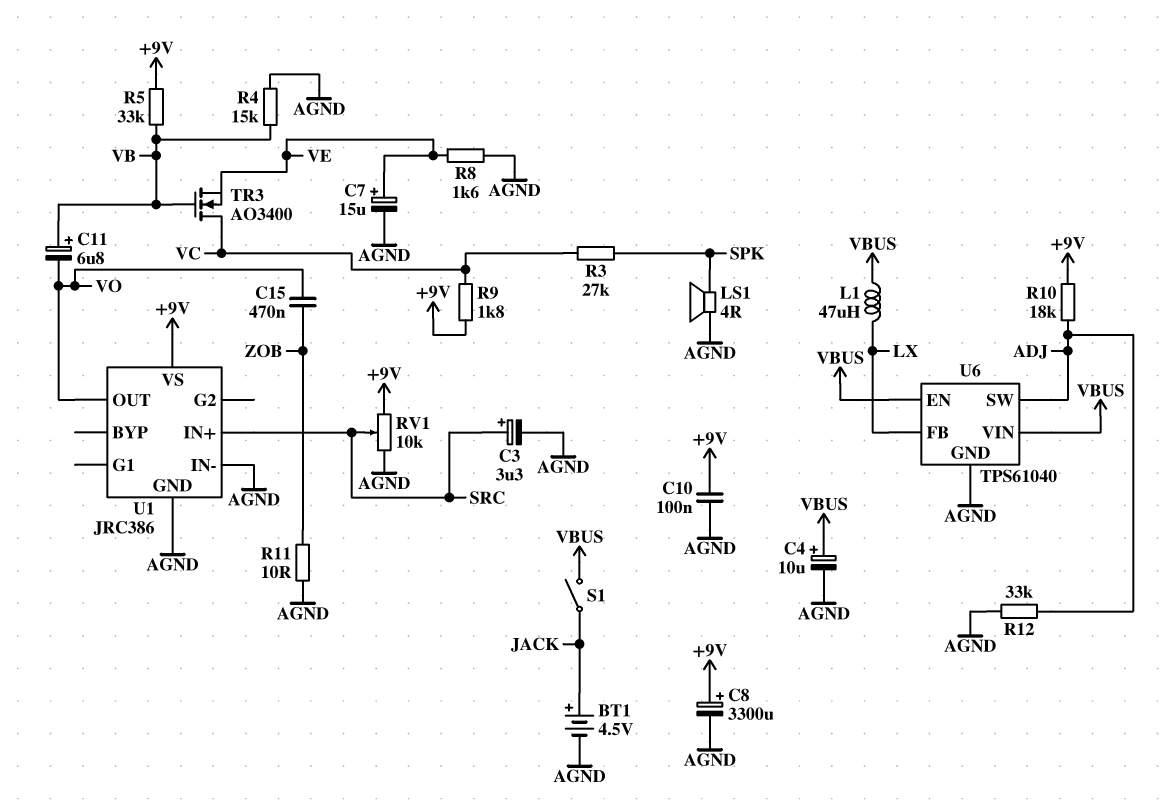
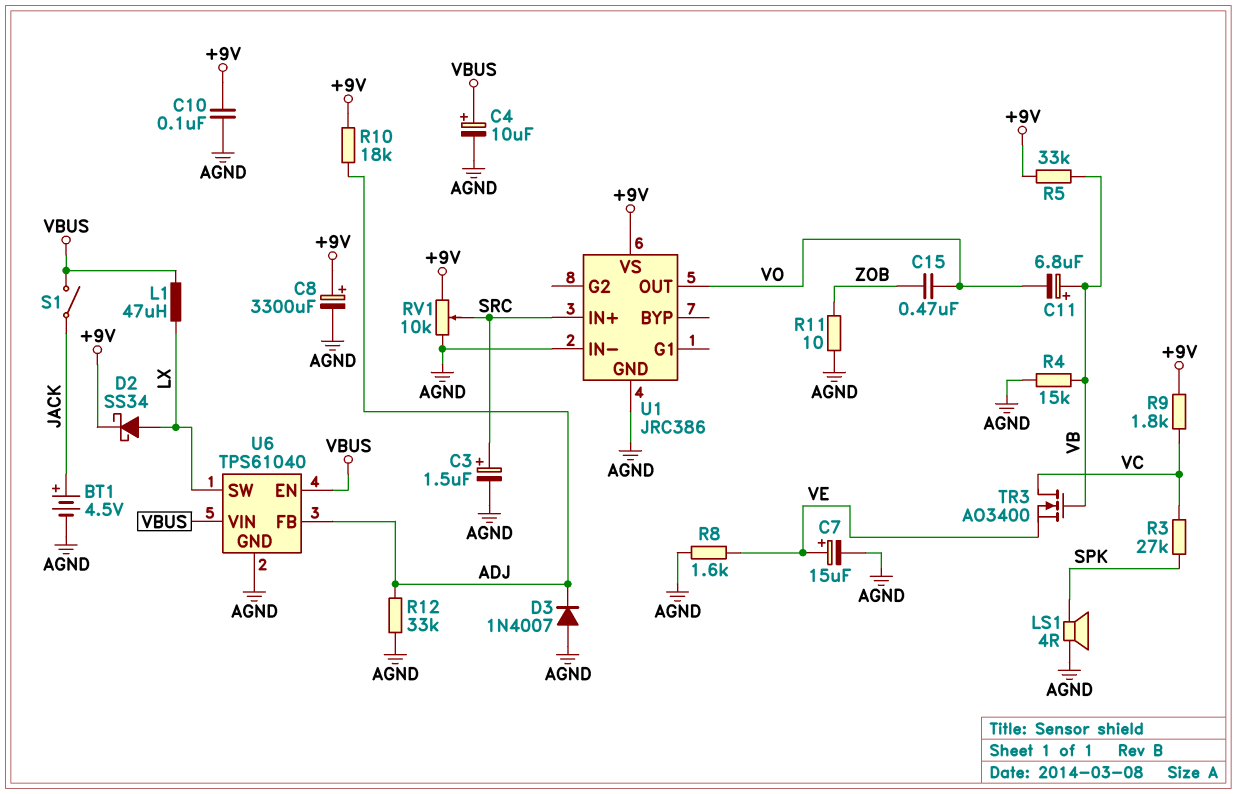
C3: 3.3uF (plus SRC, minus AGND) -> 1.5uF (plus SRC, minus AGND)
D2: none -> schottky SS34 (A LX, K +9V)
D3: none -> diode 1N4007 (A AGND, K ADJ)
U6 pin FB: LX -> ADJ
U6 pin SW: ADJ -> LX

